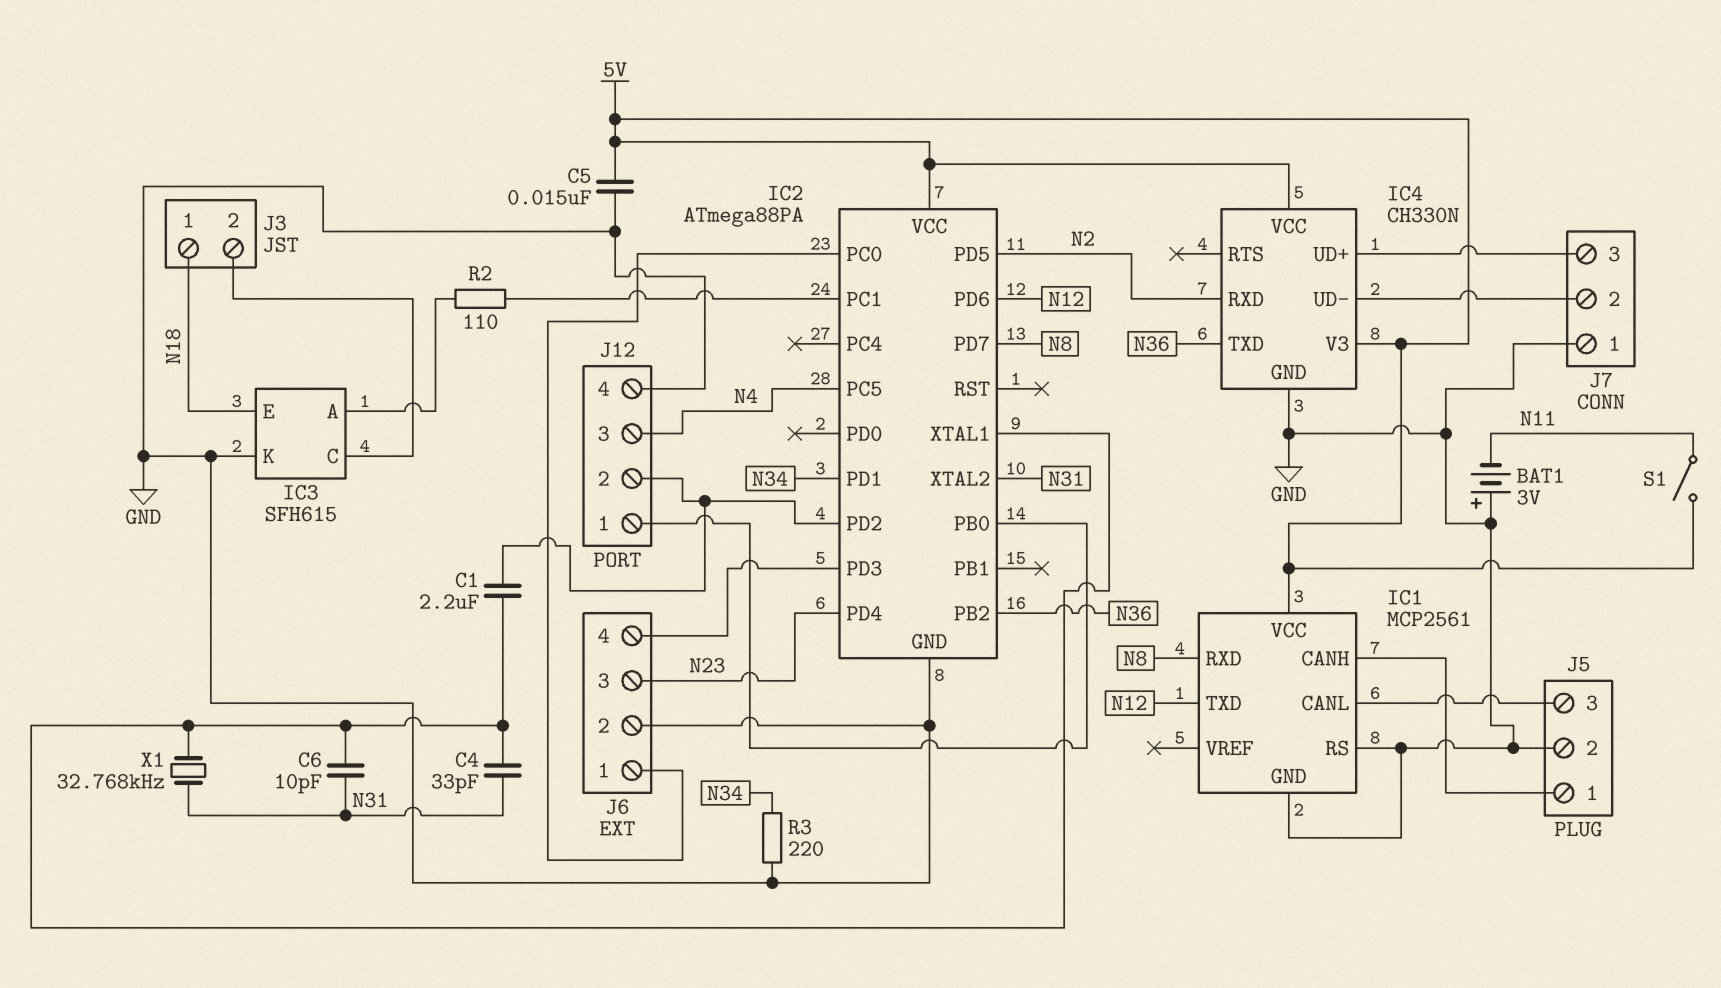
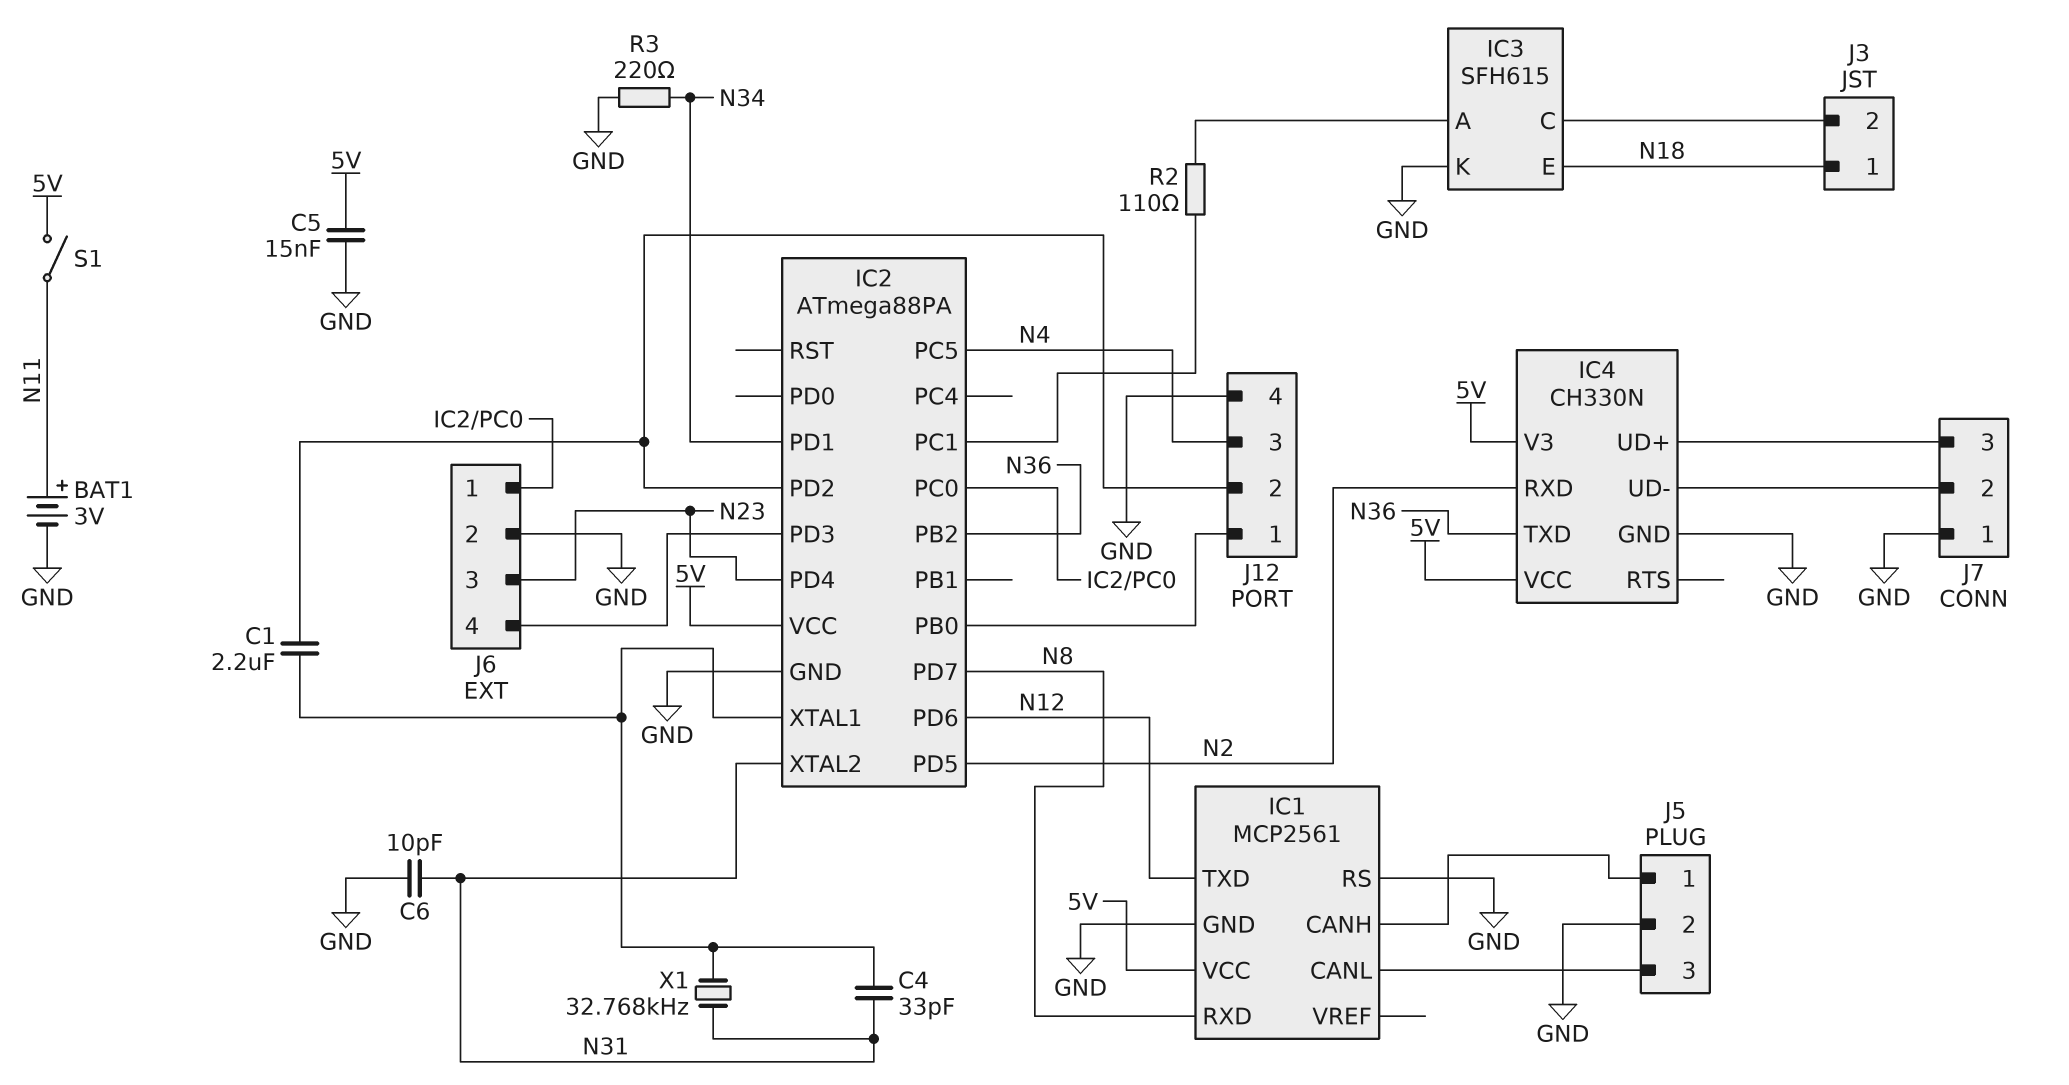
BAT1: 3V (plus GND, minus N11) -> 3V (plus N11, minus GND)
C6: 10pF (IC2/XTAL1, N31) -> 10pF (GND, N31)

